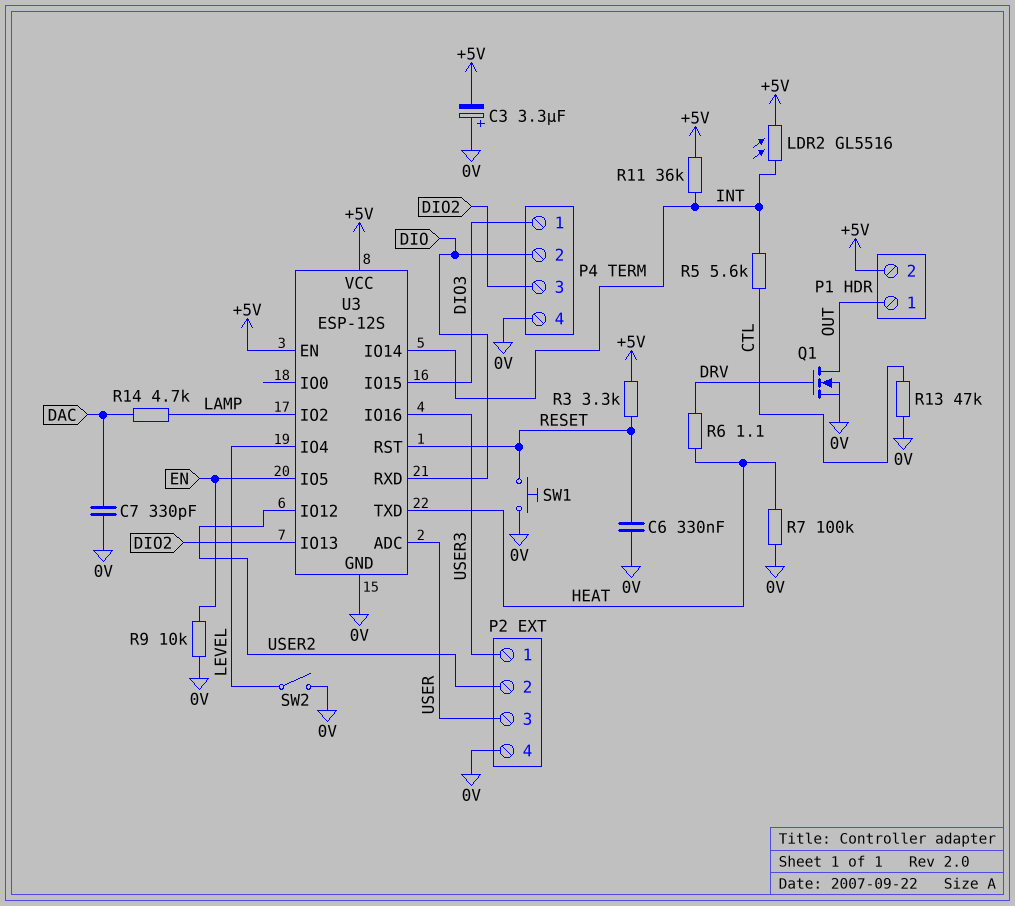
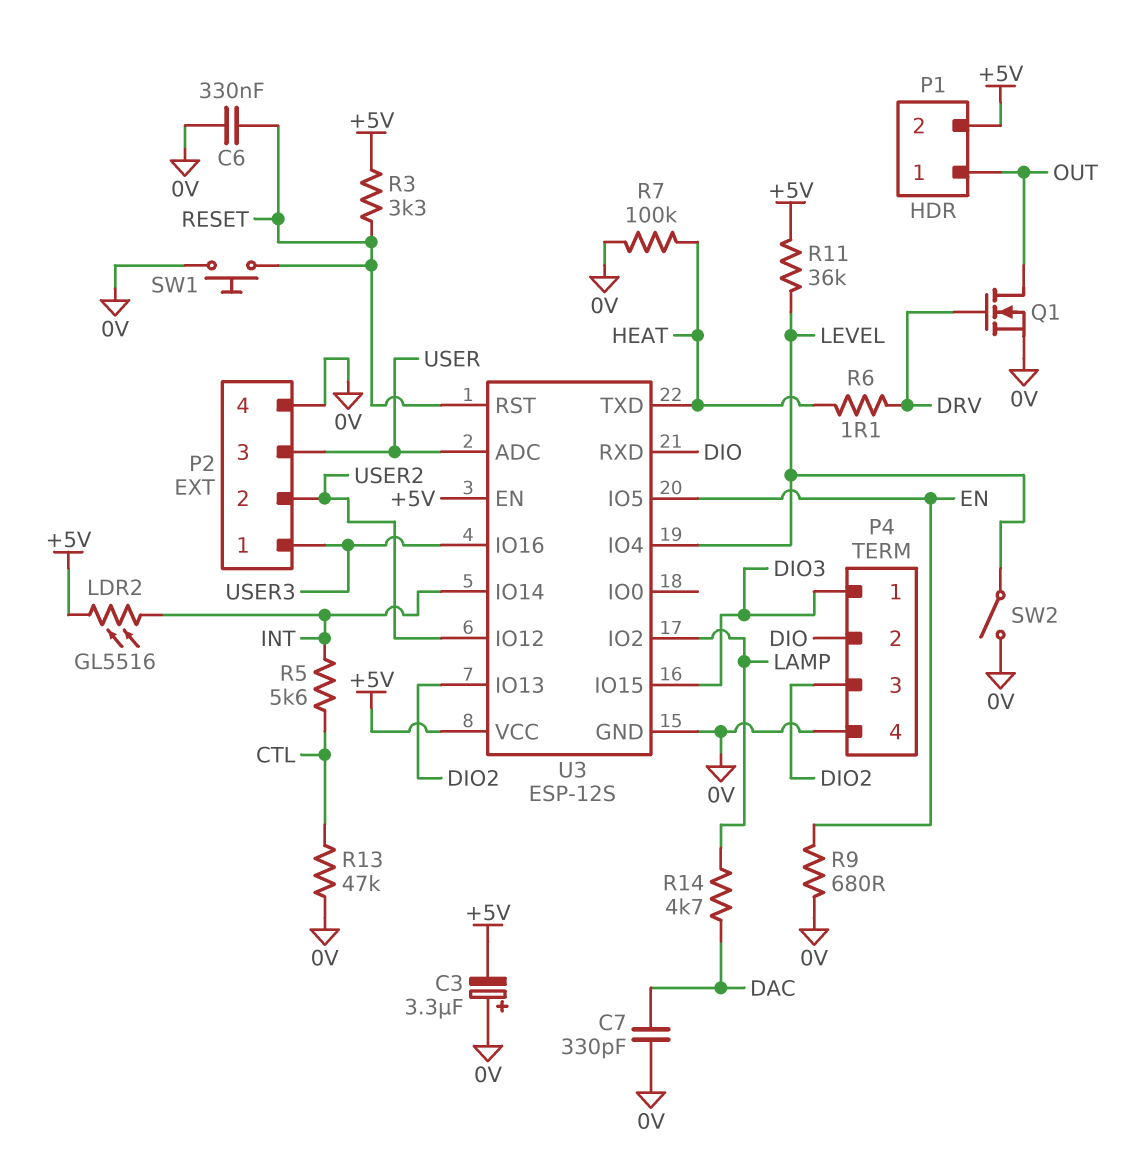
R9: 10k (0V, EN) -> 680 (0V, EN)
R11: 36k (+5V, INT) -> 36k (+5V, LEVEL)

